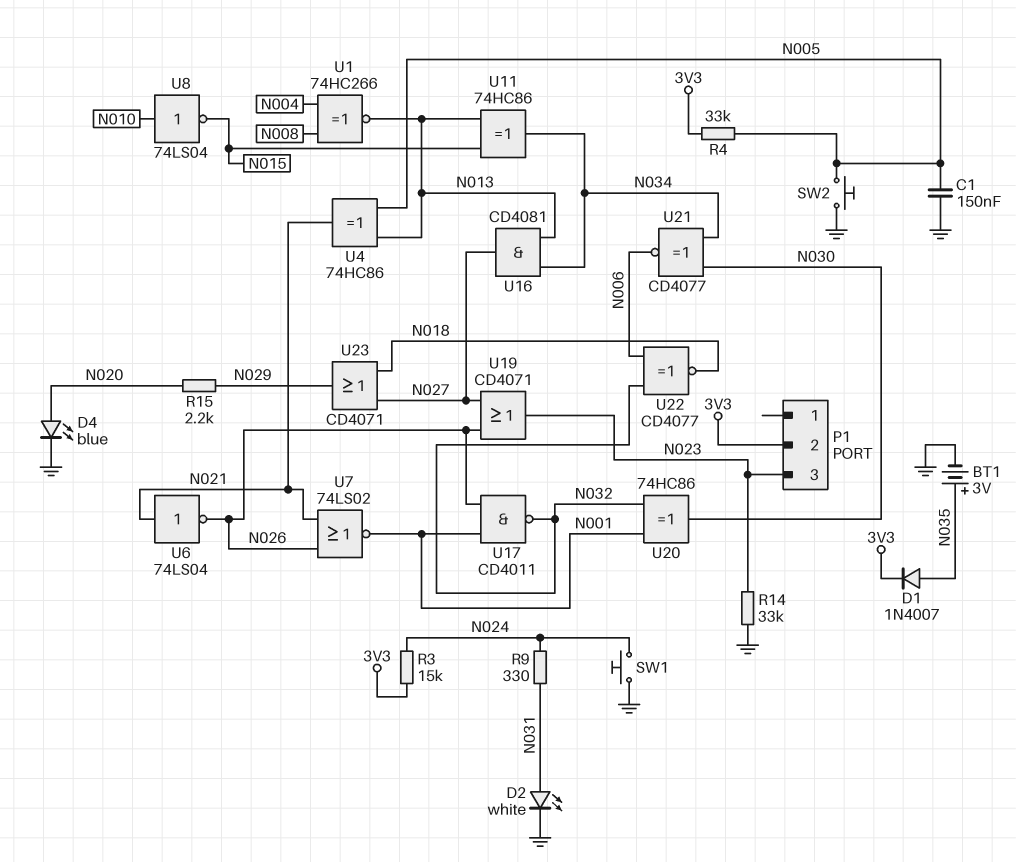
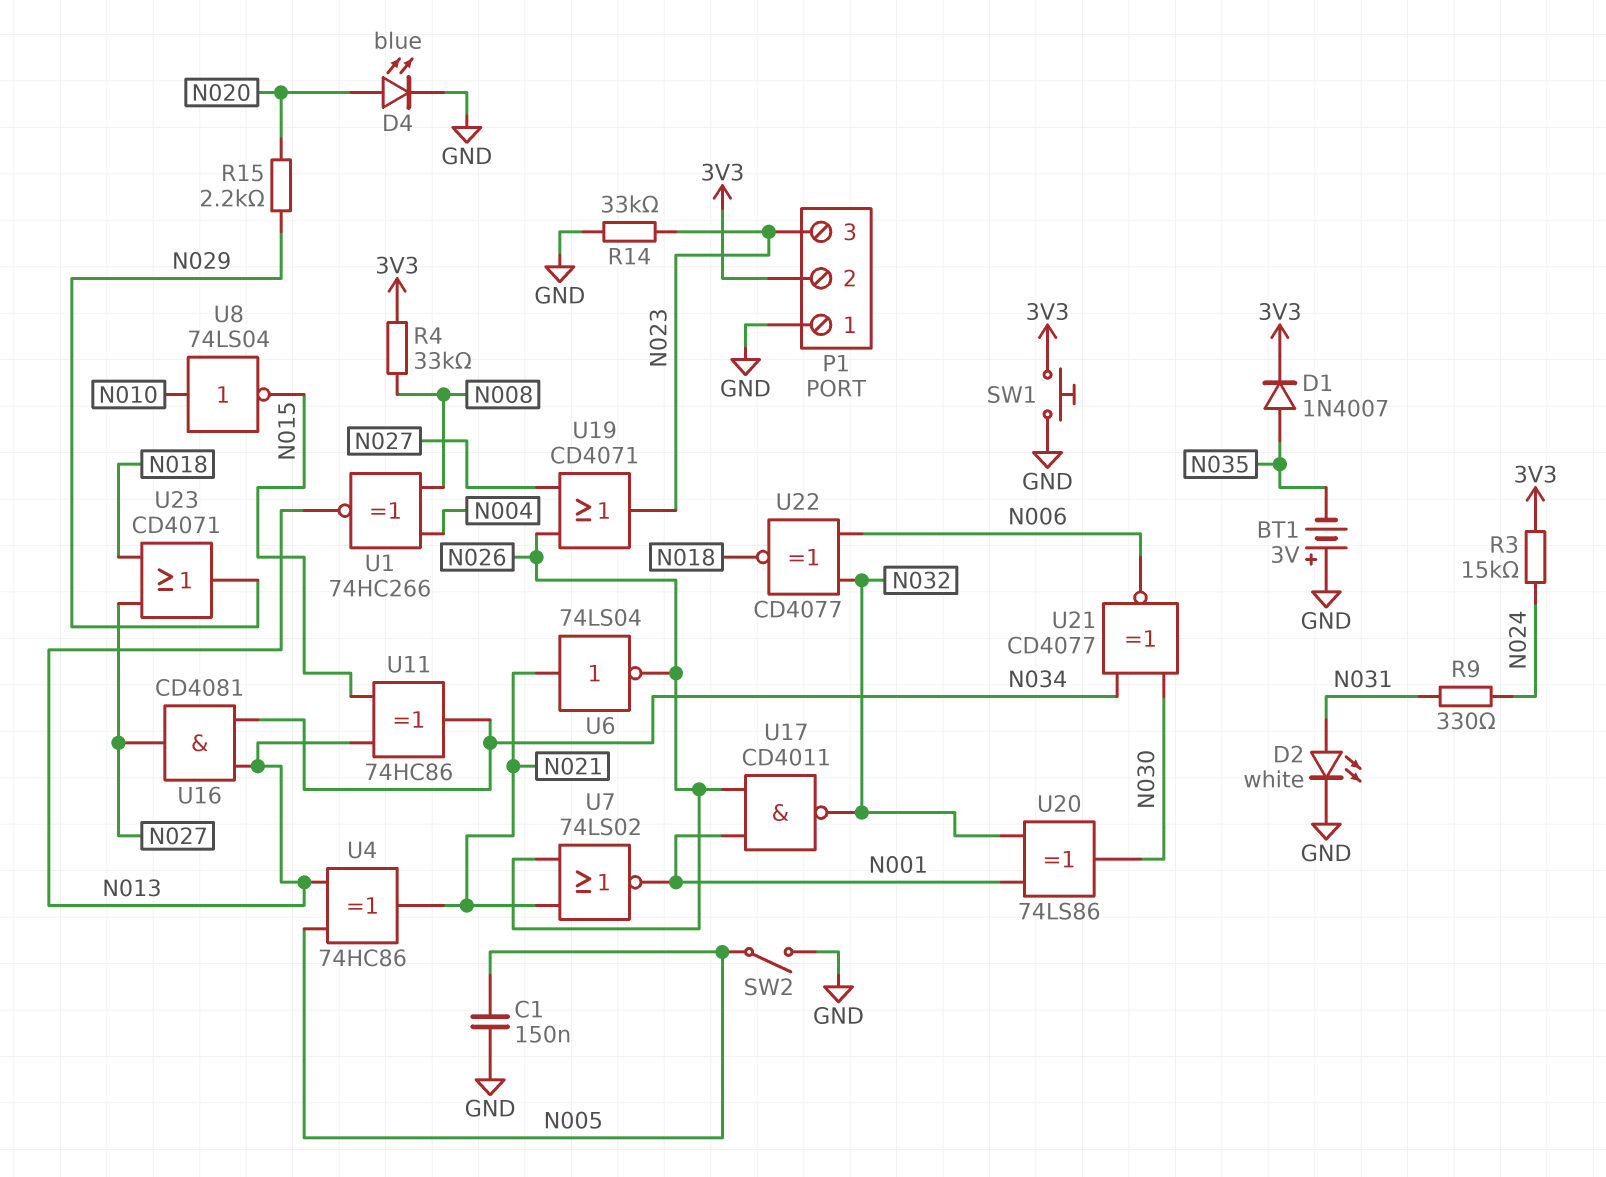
BT1: 3V (plus N035, minus GND) -> 3V (plus GND, minus N035)
P1 pin 1: none -> GND
R4: 33k (3V3, N005) -> 33k (3V3, N008)
SW1: button (GND, N024) -> button (3V3, GND)
SW2: button (GND, N005) -> switch (GND, N005)
U20: XOR 74HC86 (in N001, in N032, out N030) -> XOR 74LS86 (in N001, in N032, out N030)

